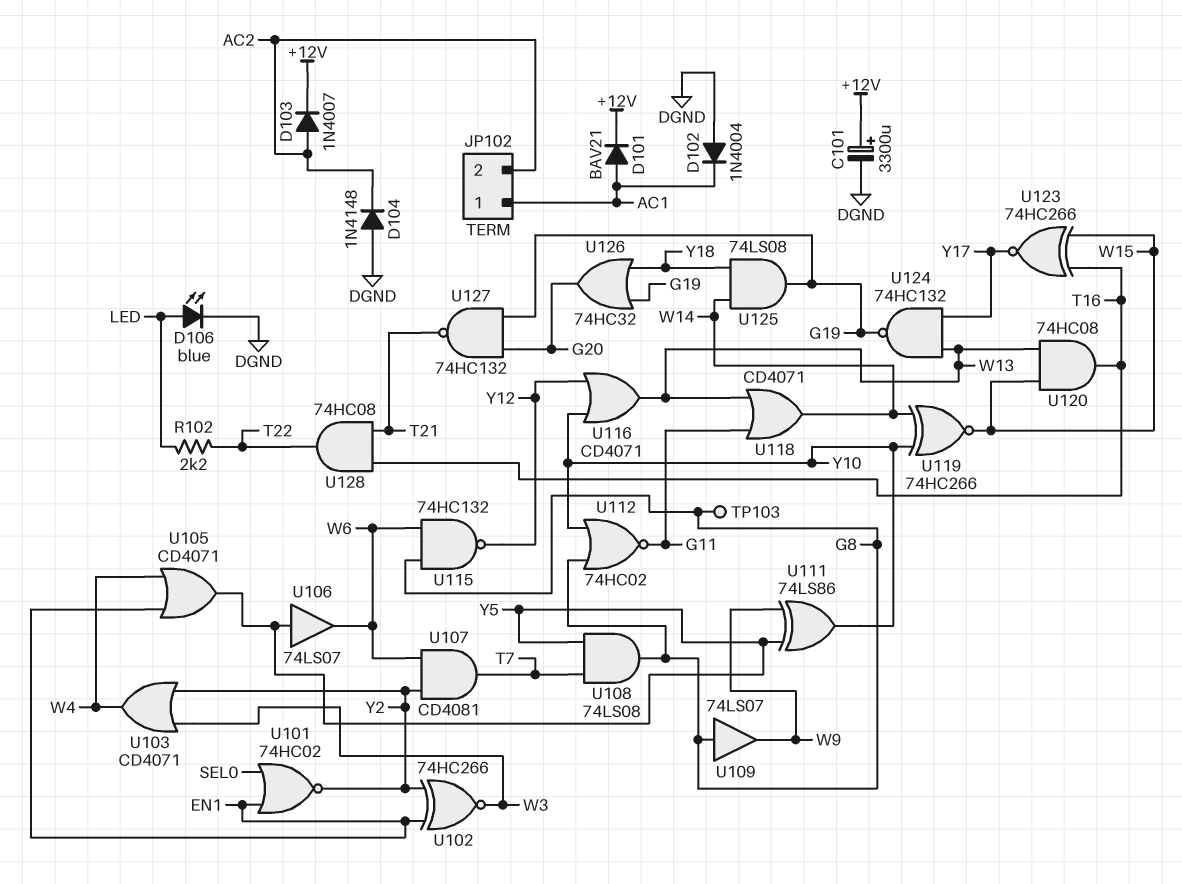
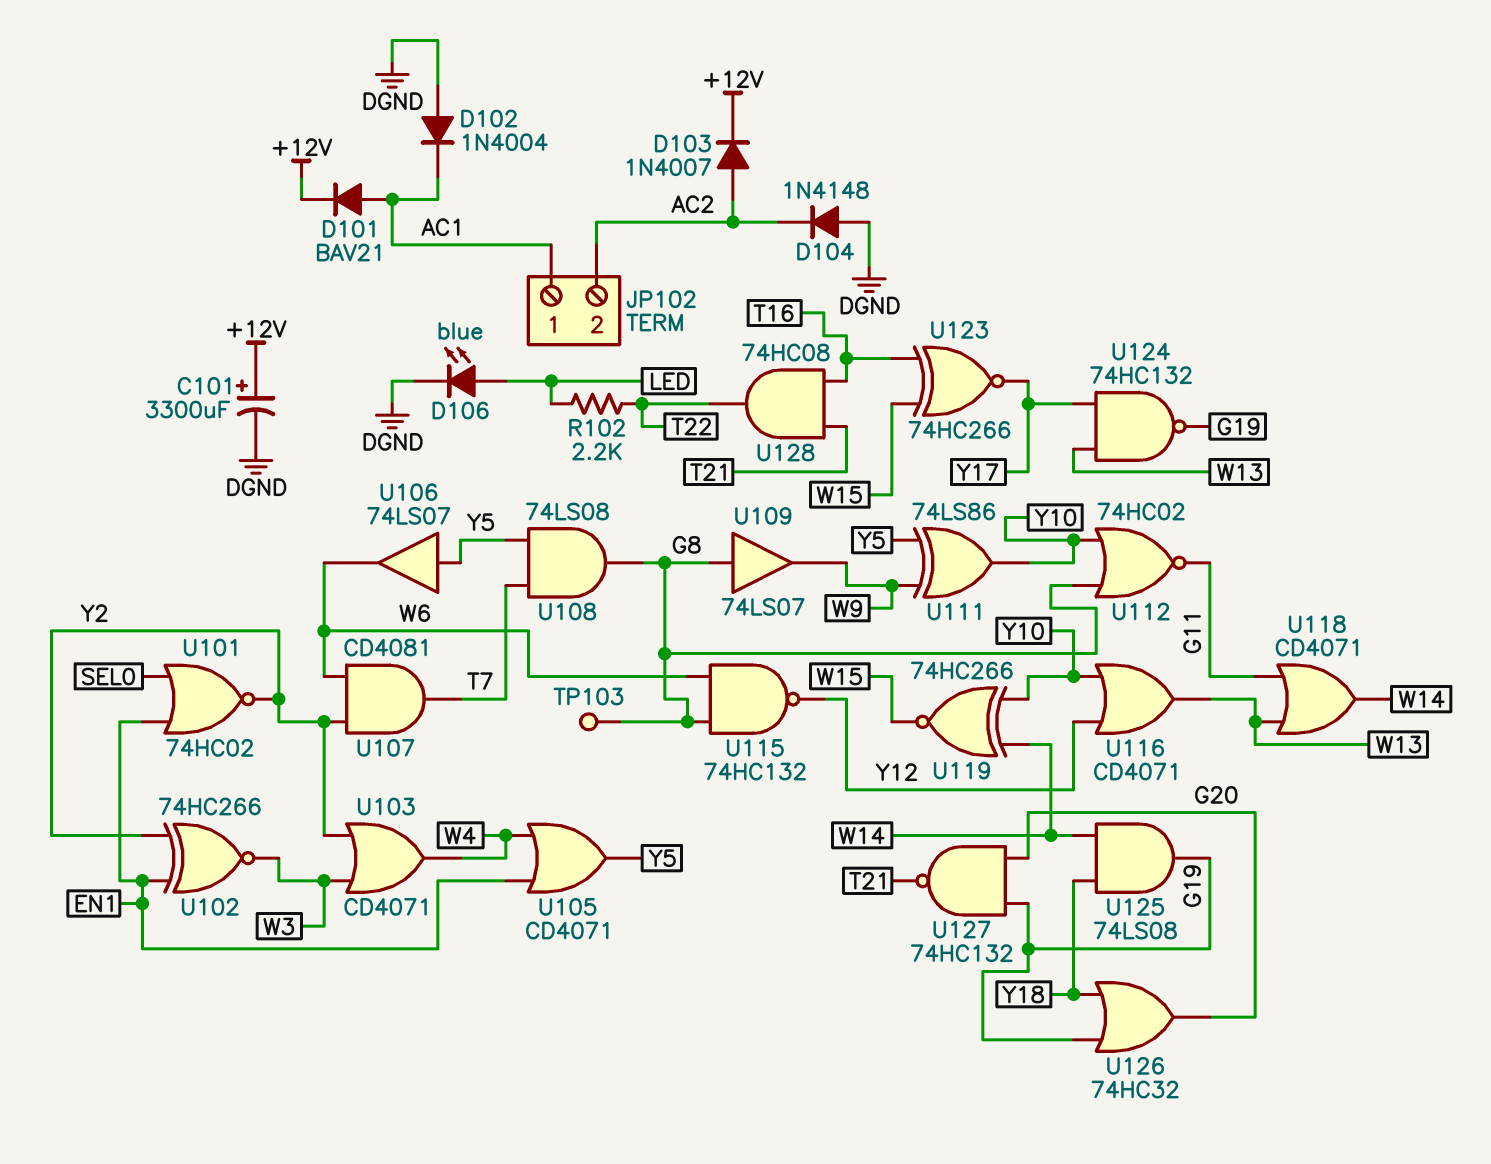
U120: AND 74HC08 (in W13, in W15, out T16) -> none

